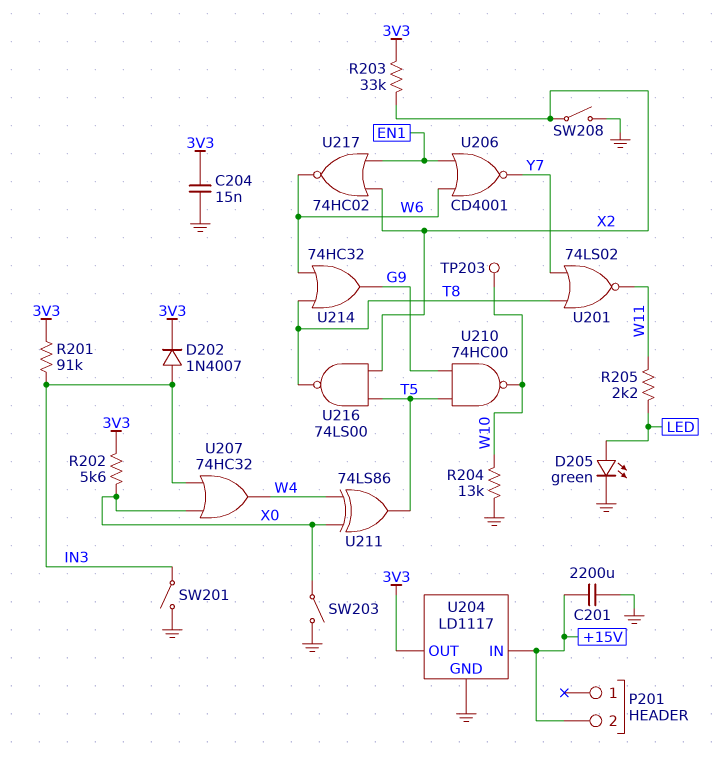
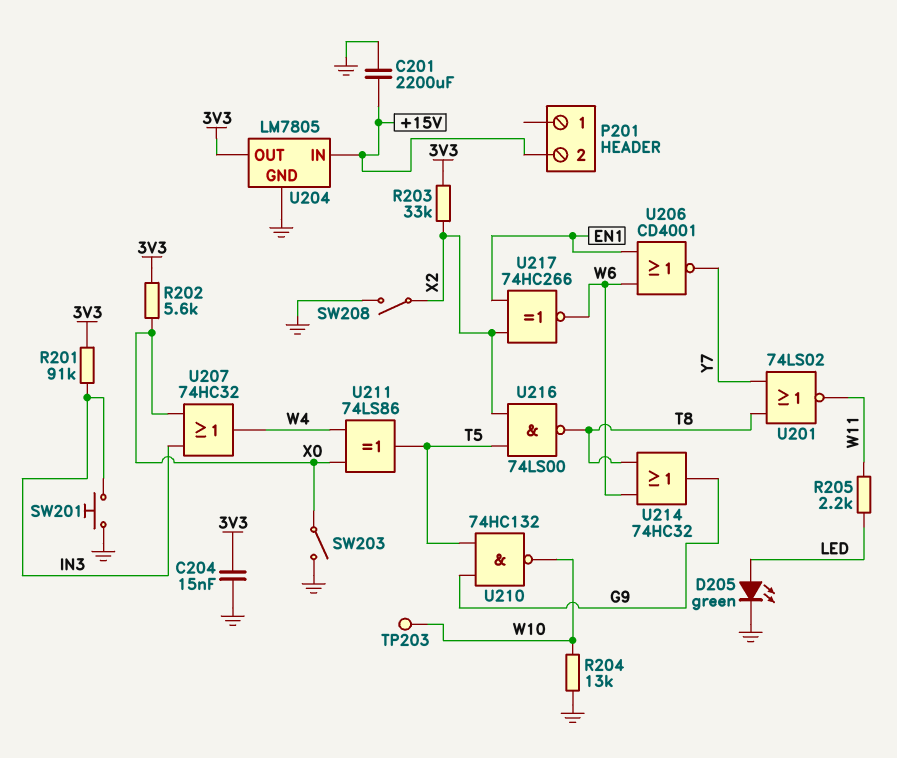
D202: diode 1N4007 (A IN3, K 3V3) -> none
SW201: switch (GND, IN3) -> button (GND, IN3)
U204: LD1117 -> LM7805
U210: NAND 74HC00 (in G9, in T5, out W10) -> NAND 74HC132 (in G9, in T5, out W10)
U217: NOR 74HC02 (in EN1, in X2, out W6) -> XNOR 74HC266 (in EN1, in X2, out W6)

